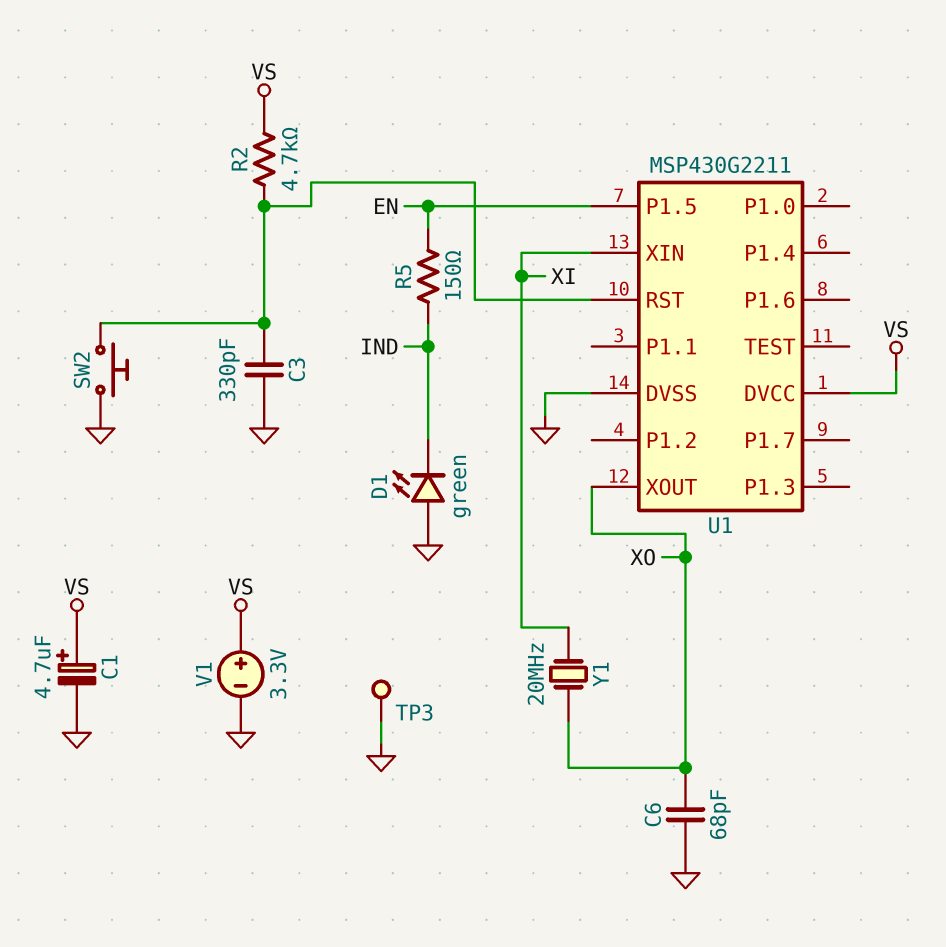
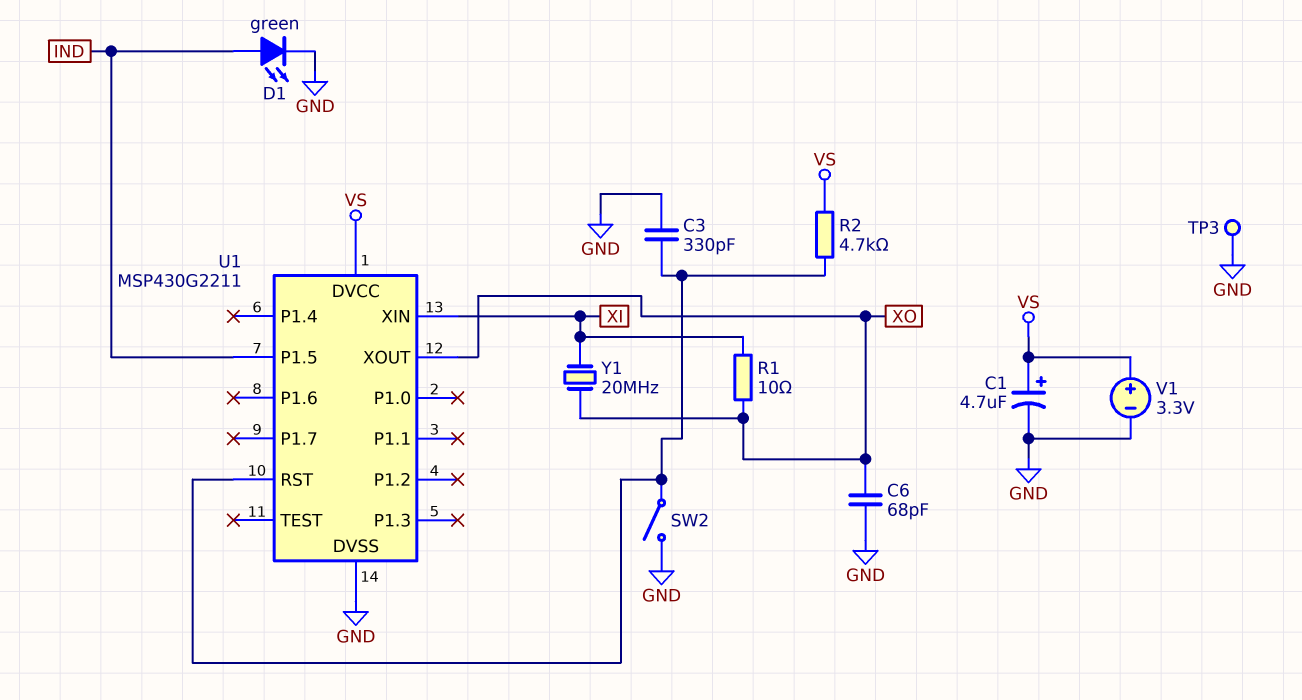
D1: LED green (A GND, K IND) -> LED green (A IND, K GND)
R1: none -> 10 (XI, XO)
R5: 150 (EN, IND) -> none
SW2: button (GND, U1/RST) -> switch (GND, U1/RST)
U1 pin P1.5: EN -> IND

